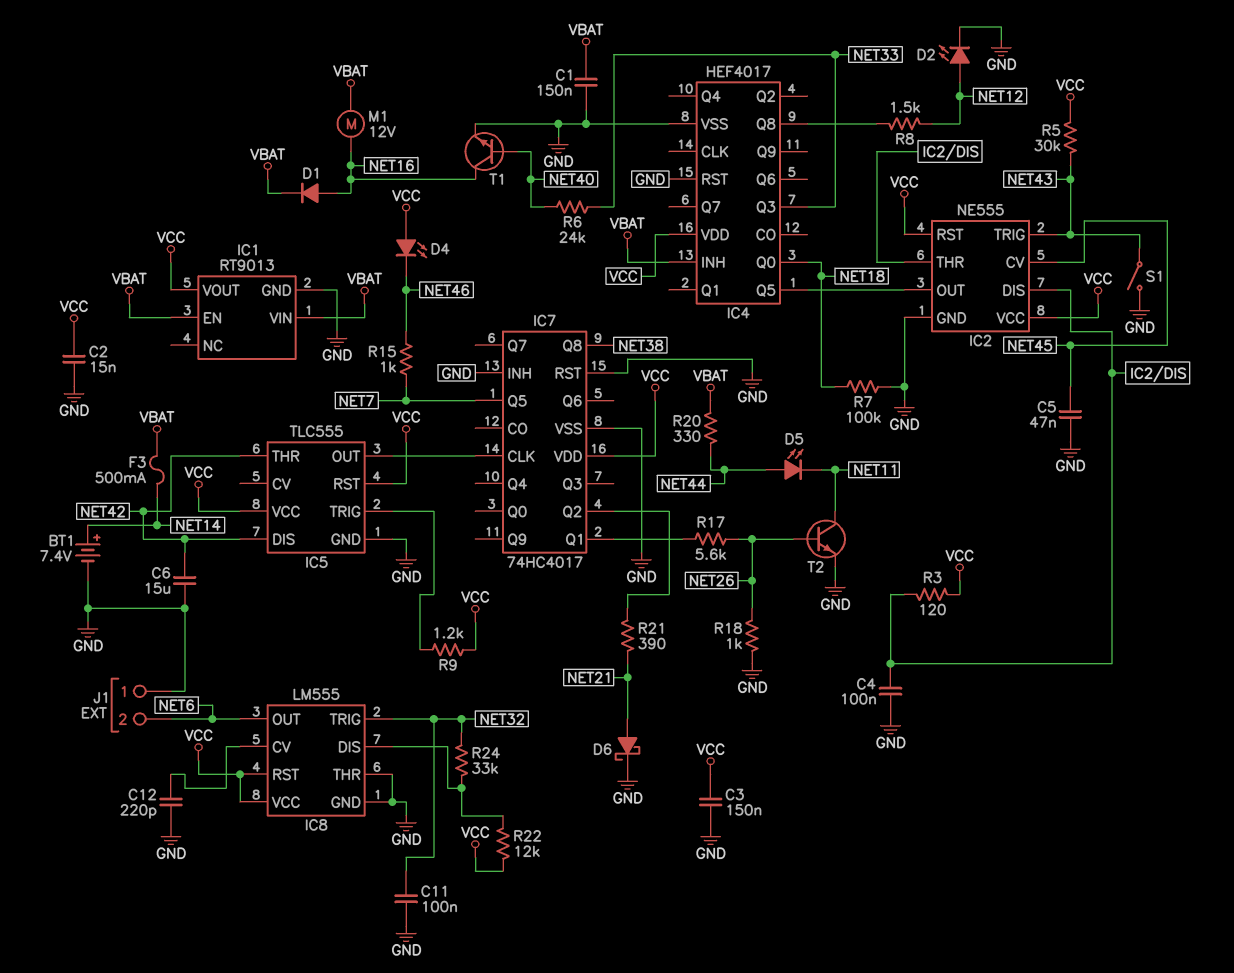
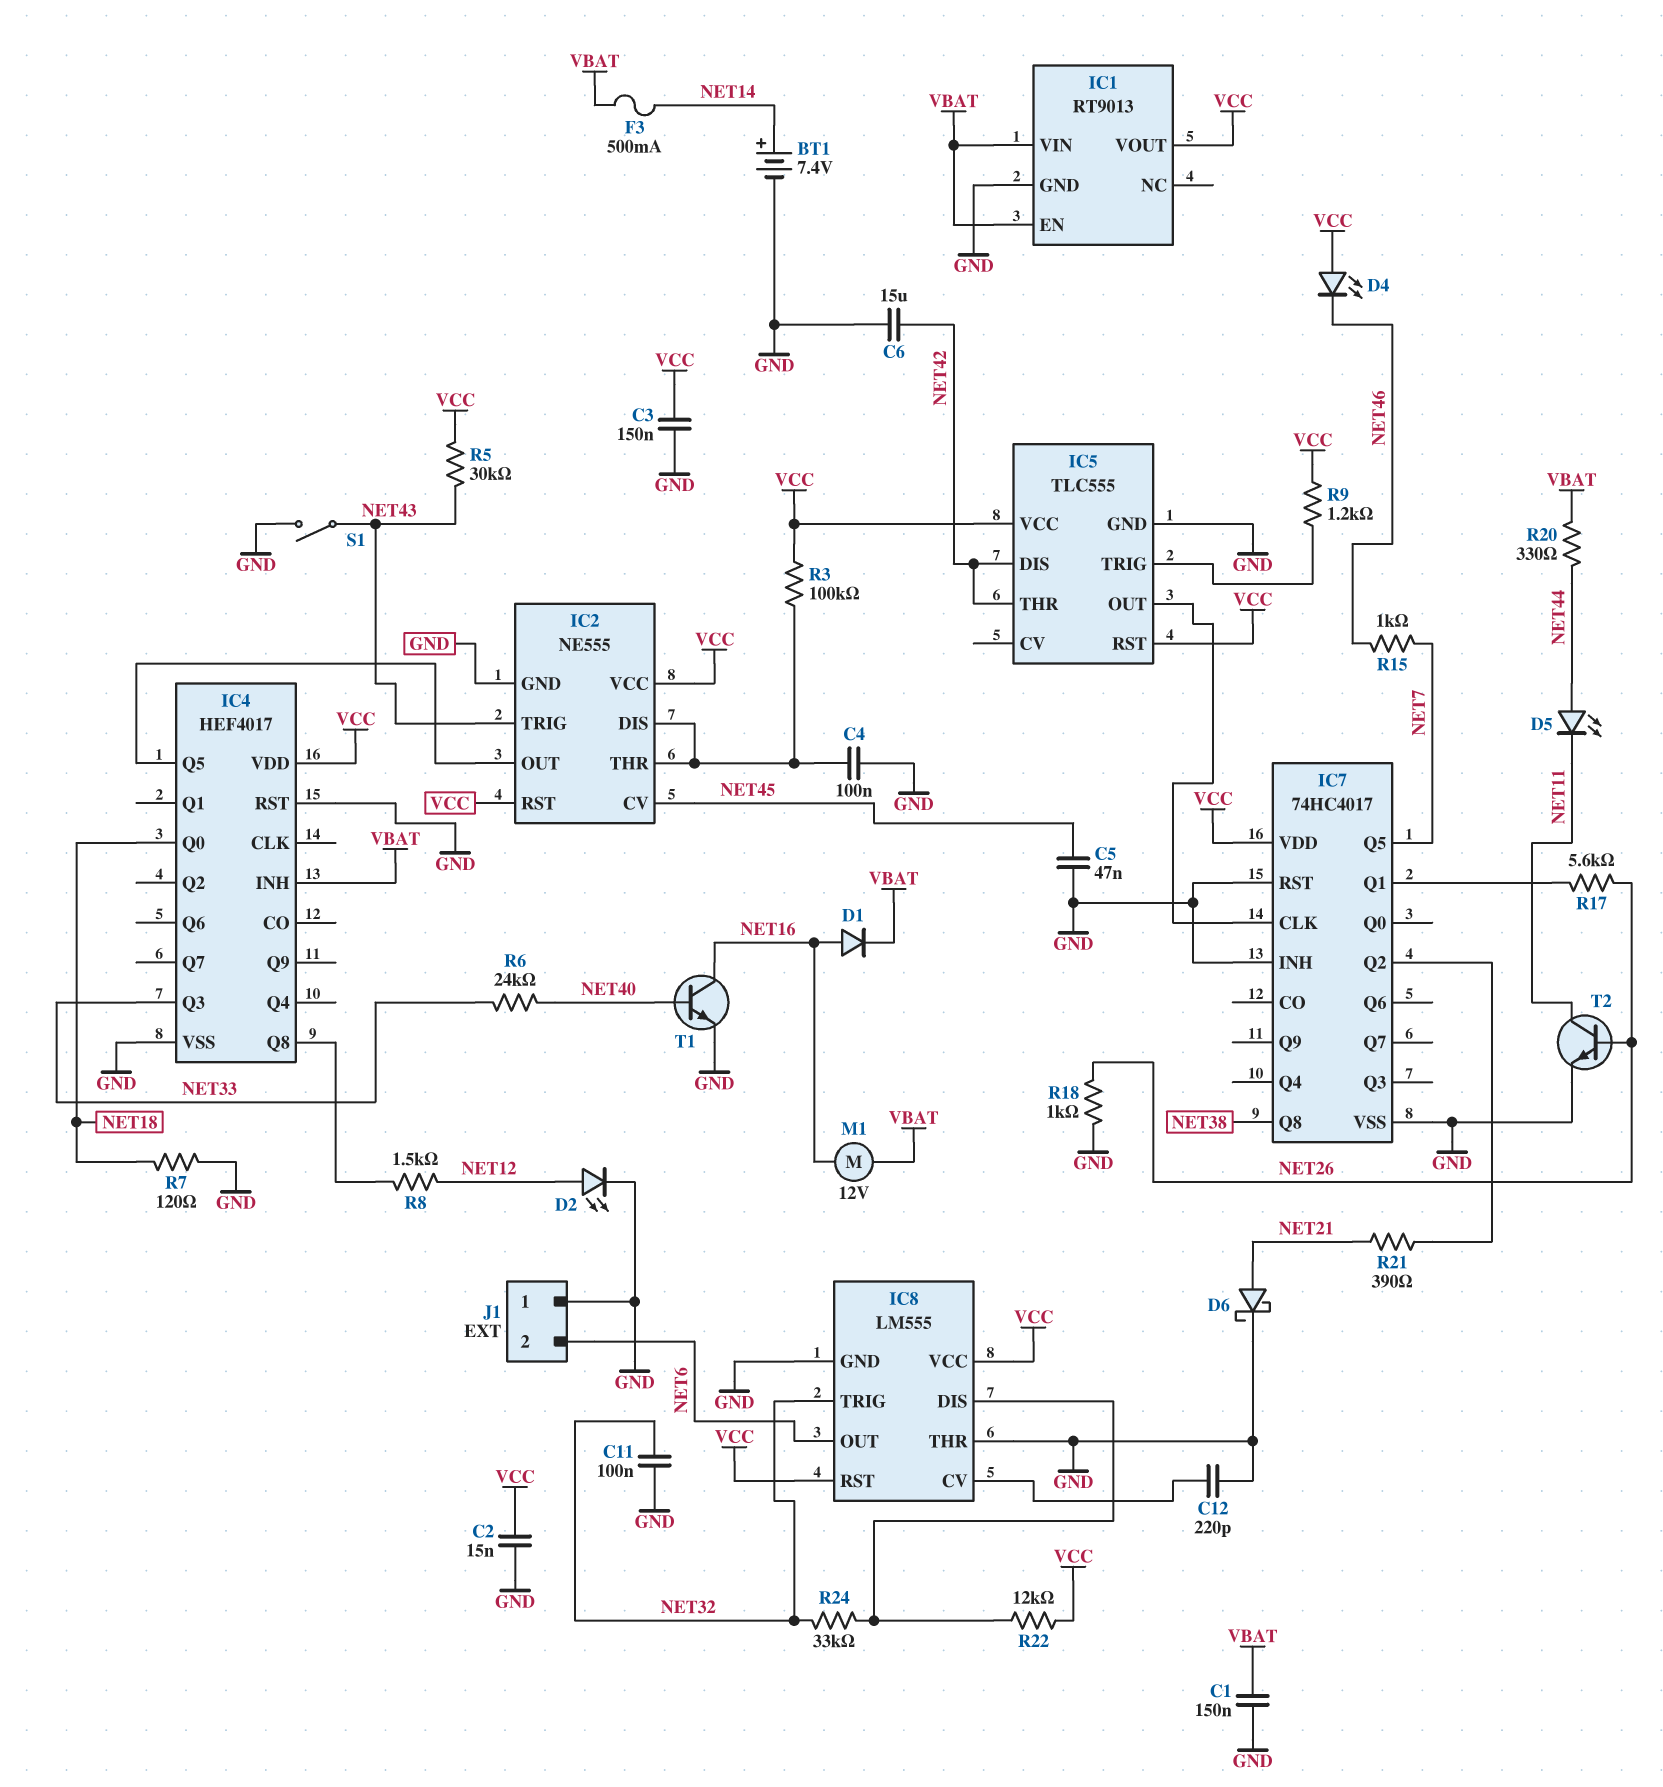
R3: 120 (IC2/DIS, VCC) -> 100k (IC2/DIS, VCC)
R7: 100k (GND, NET18) -> 120 (GND, NET18)

